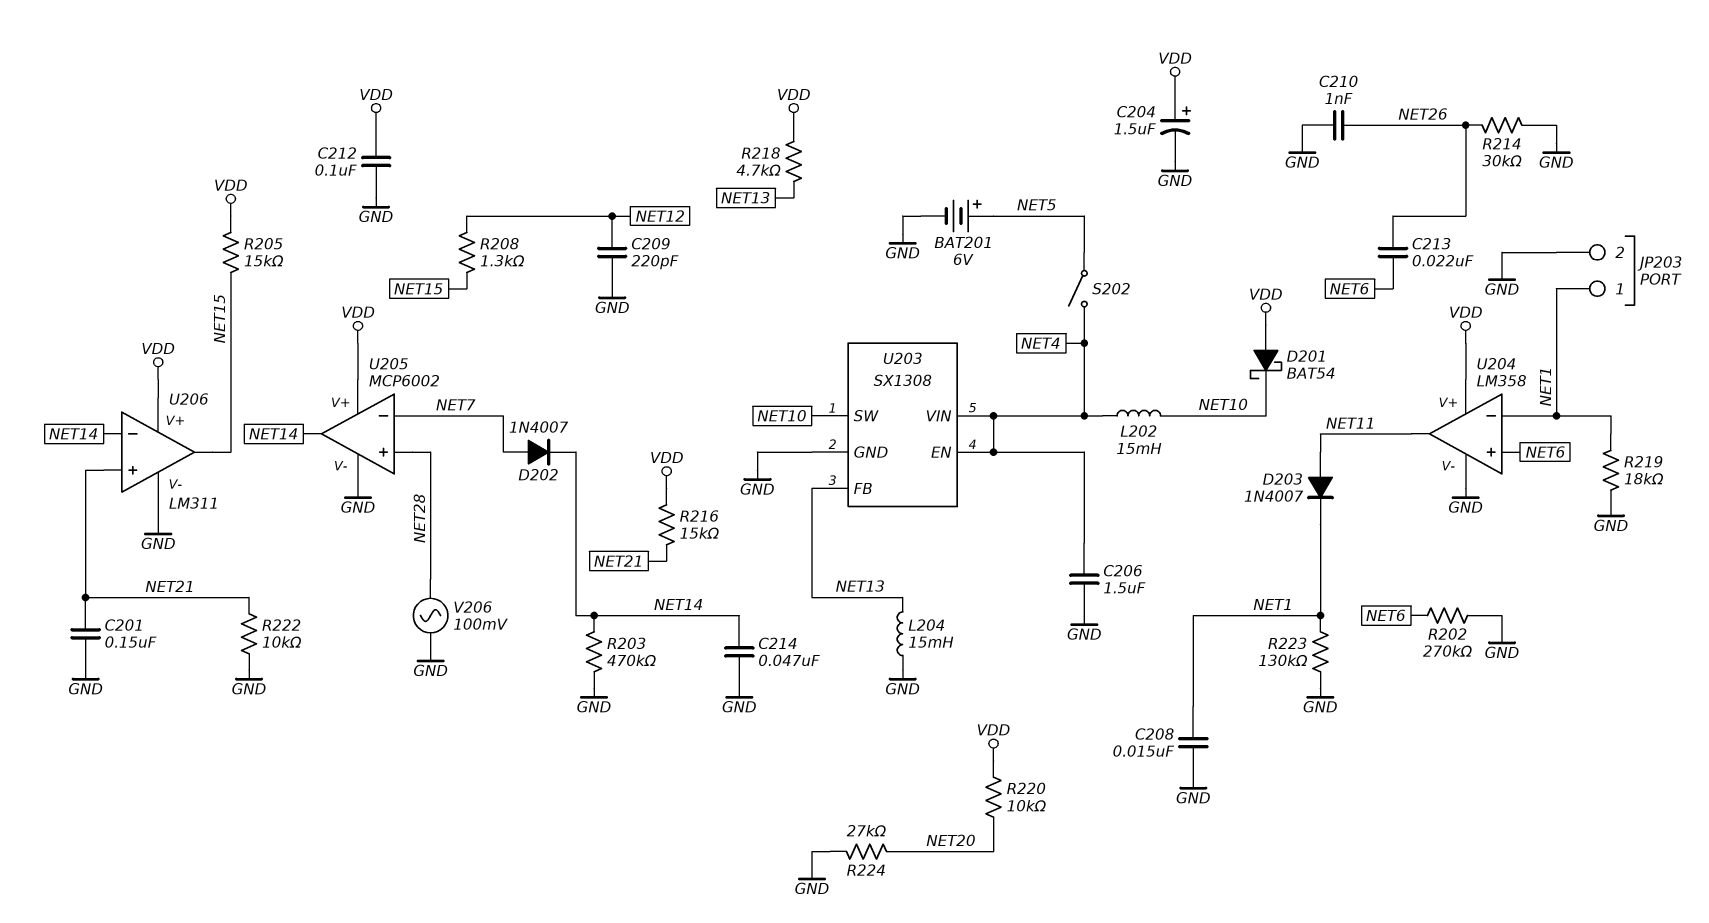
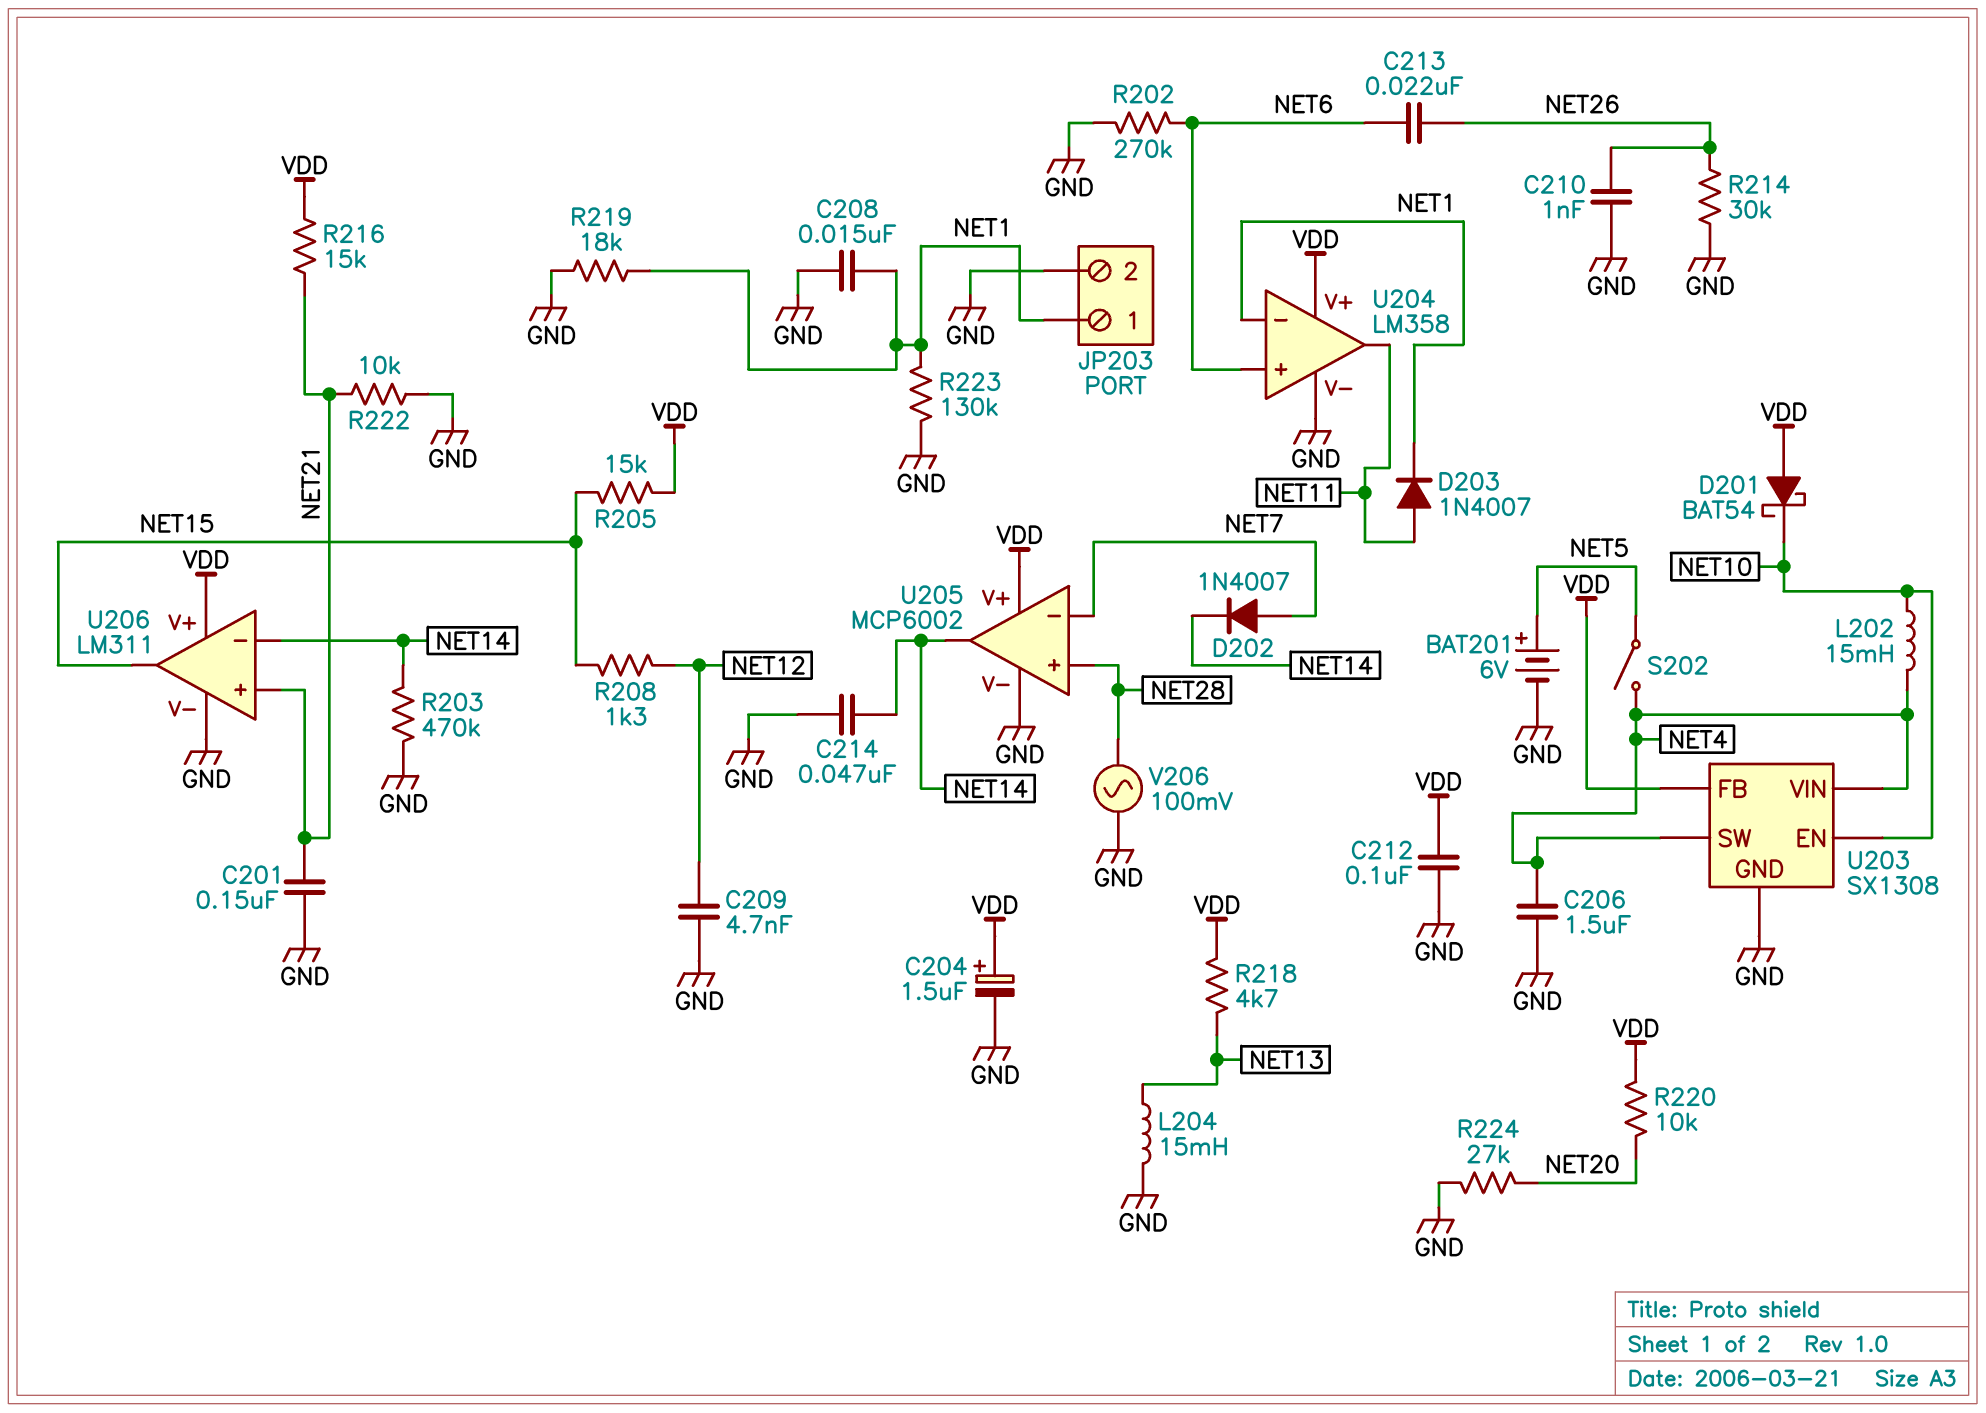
C209: 220pF (GND, NET12) -> 4.7nF (GND, NET12)
U203 pin EN: NET4 -> NET10
U203 pin FB: NET13 -> VDD
U203 pin SW: NET10 -> NET4

